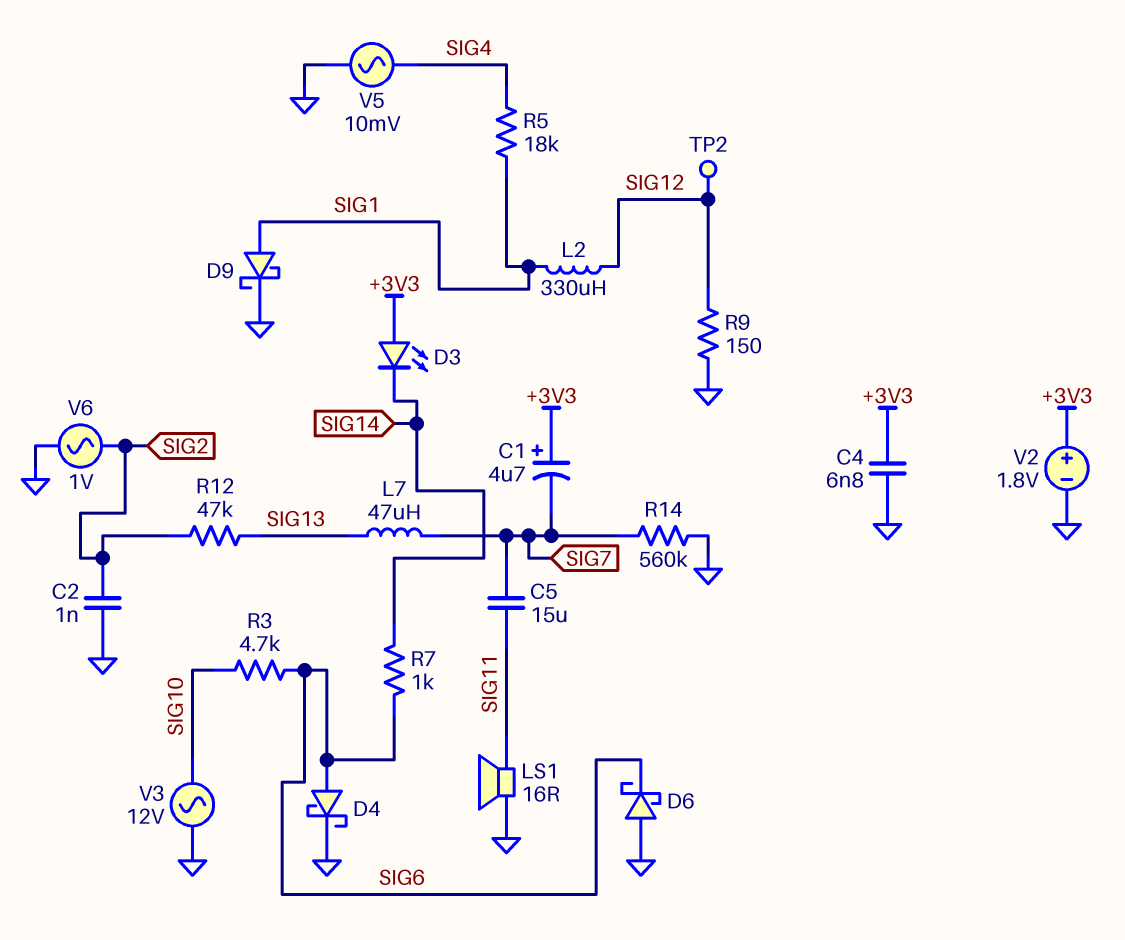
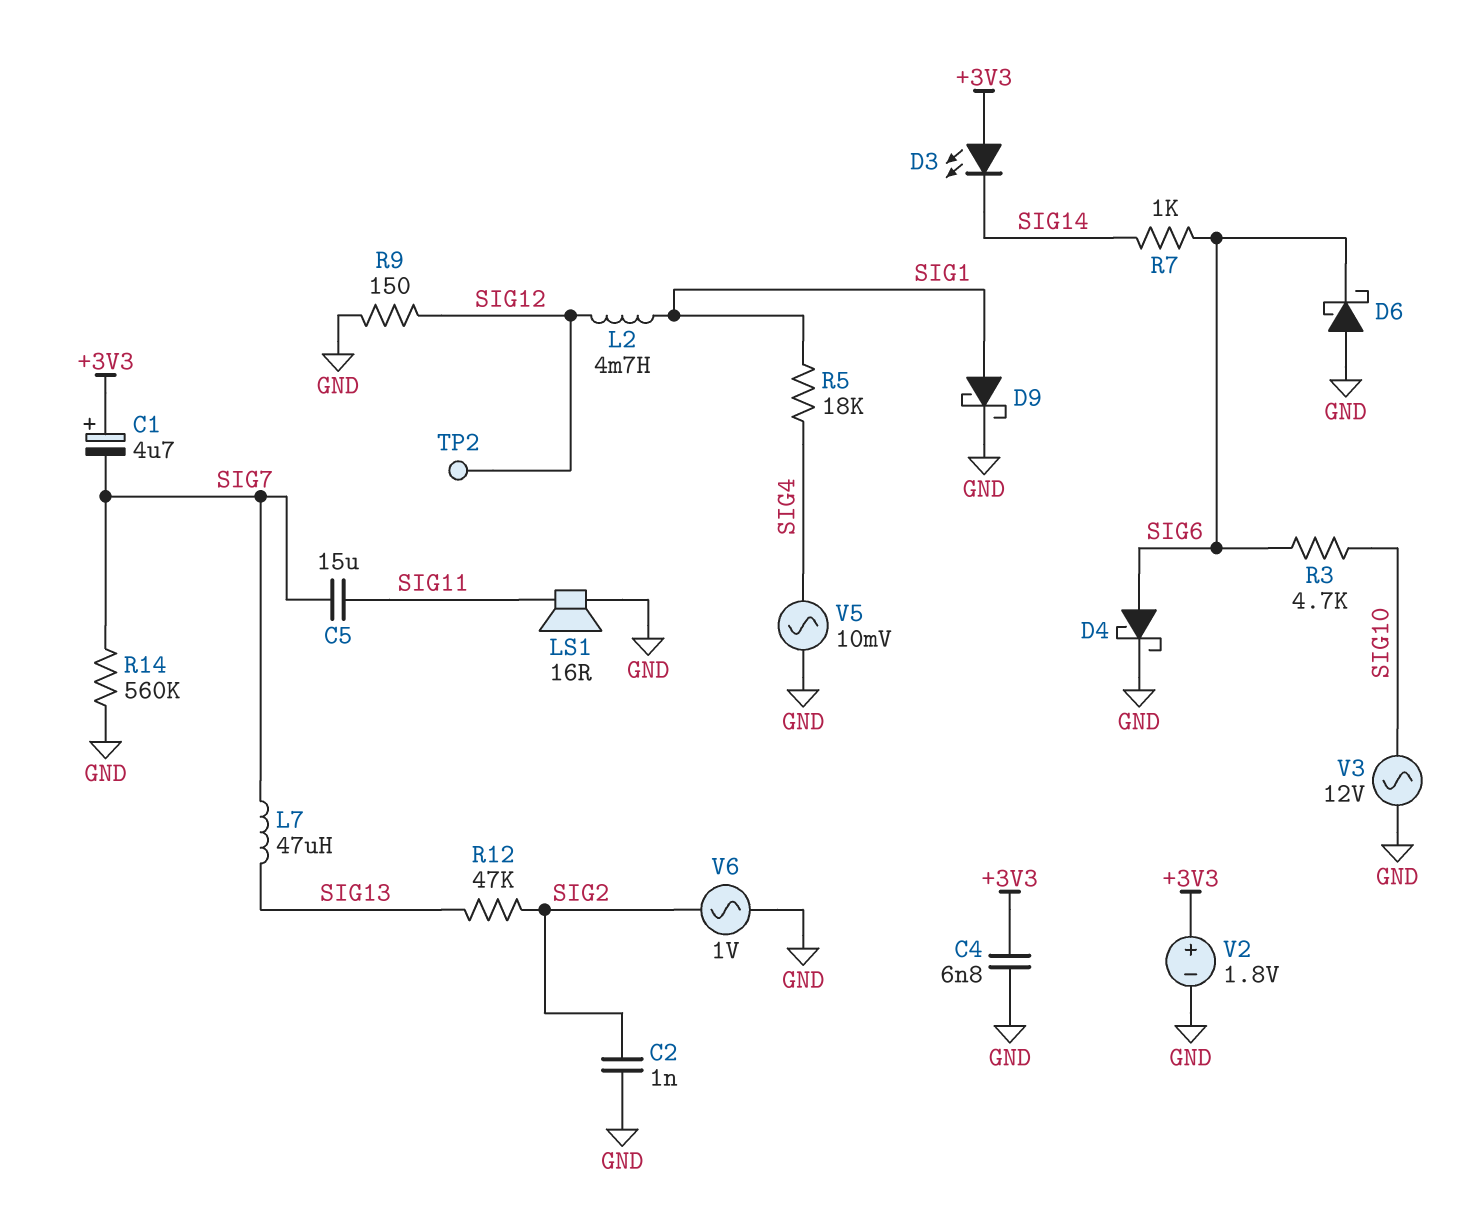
L2: 330uH (SIG1, SIG12) -> 4.7mH (SIG1, SIG12)

